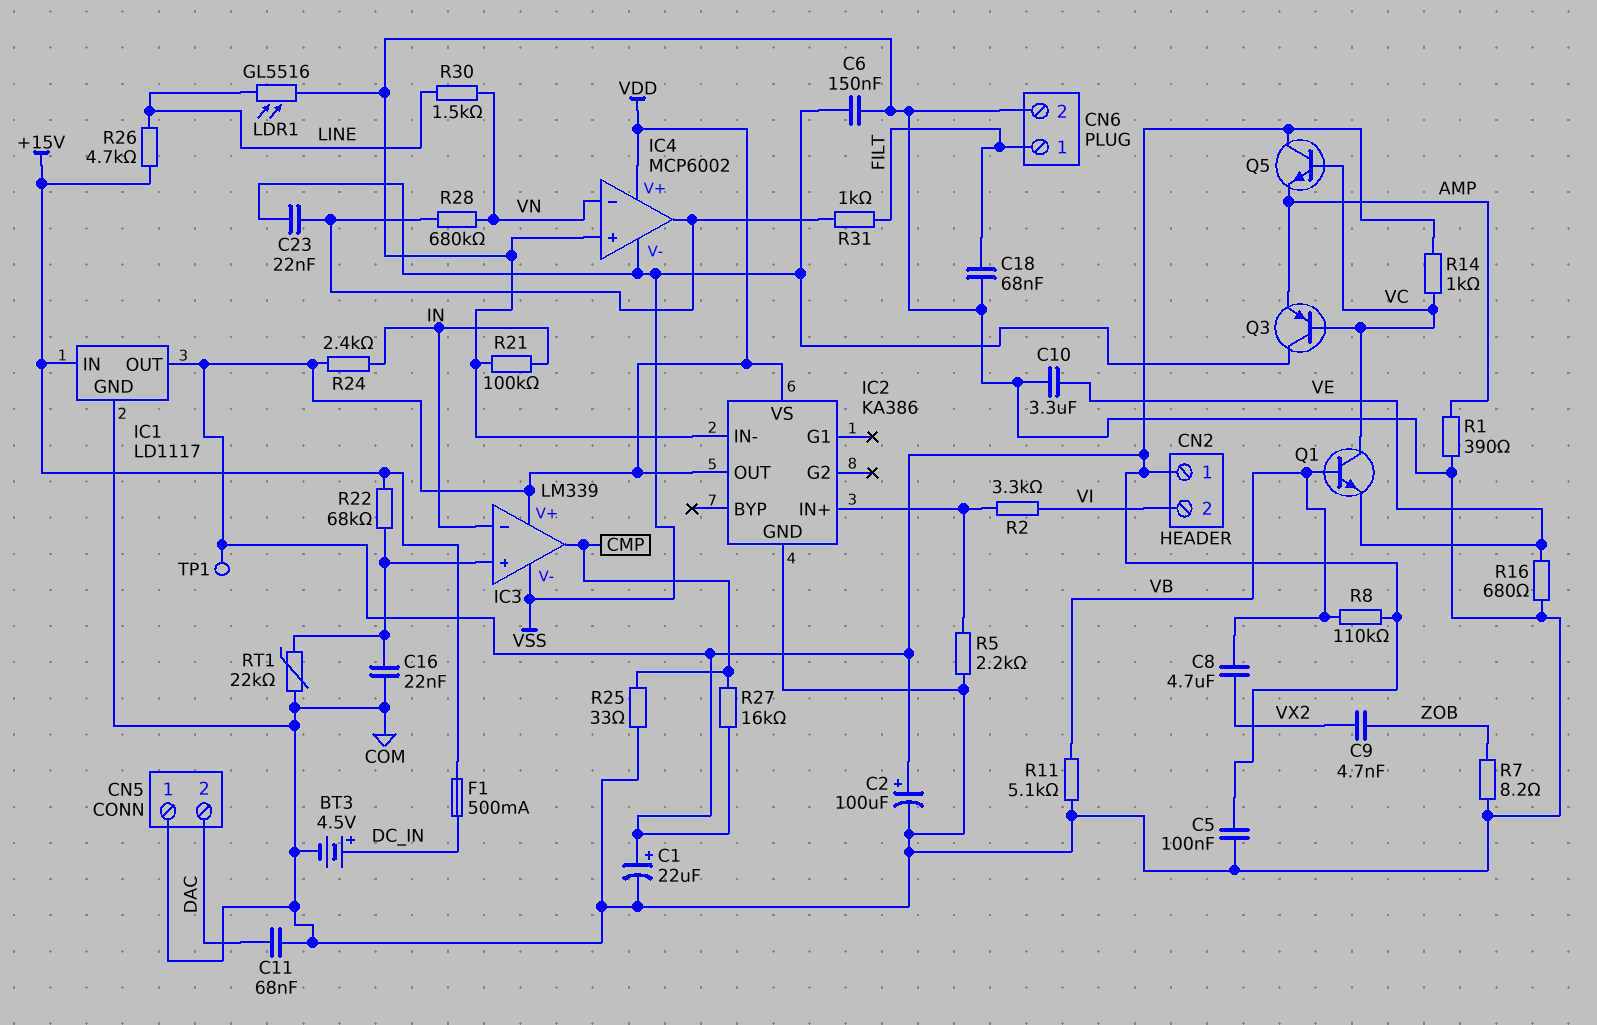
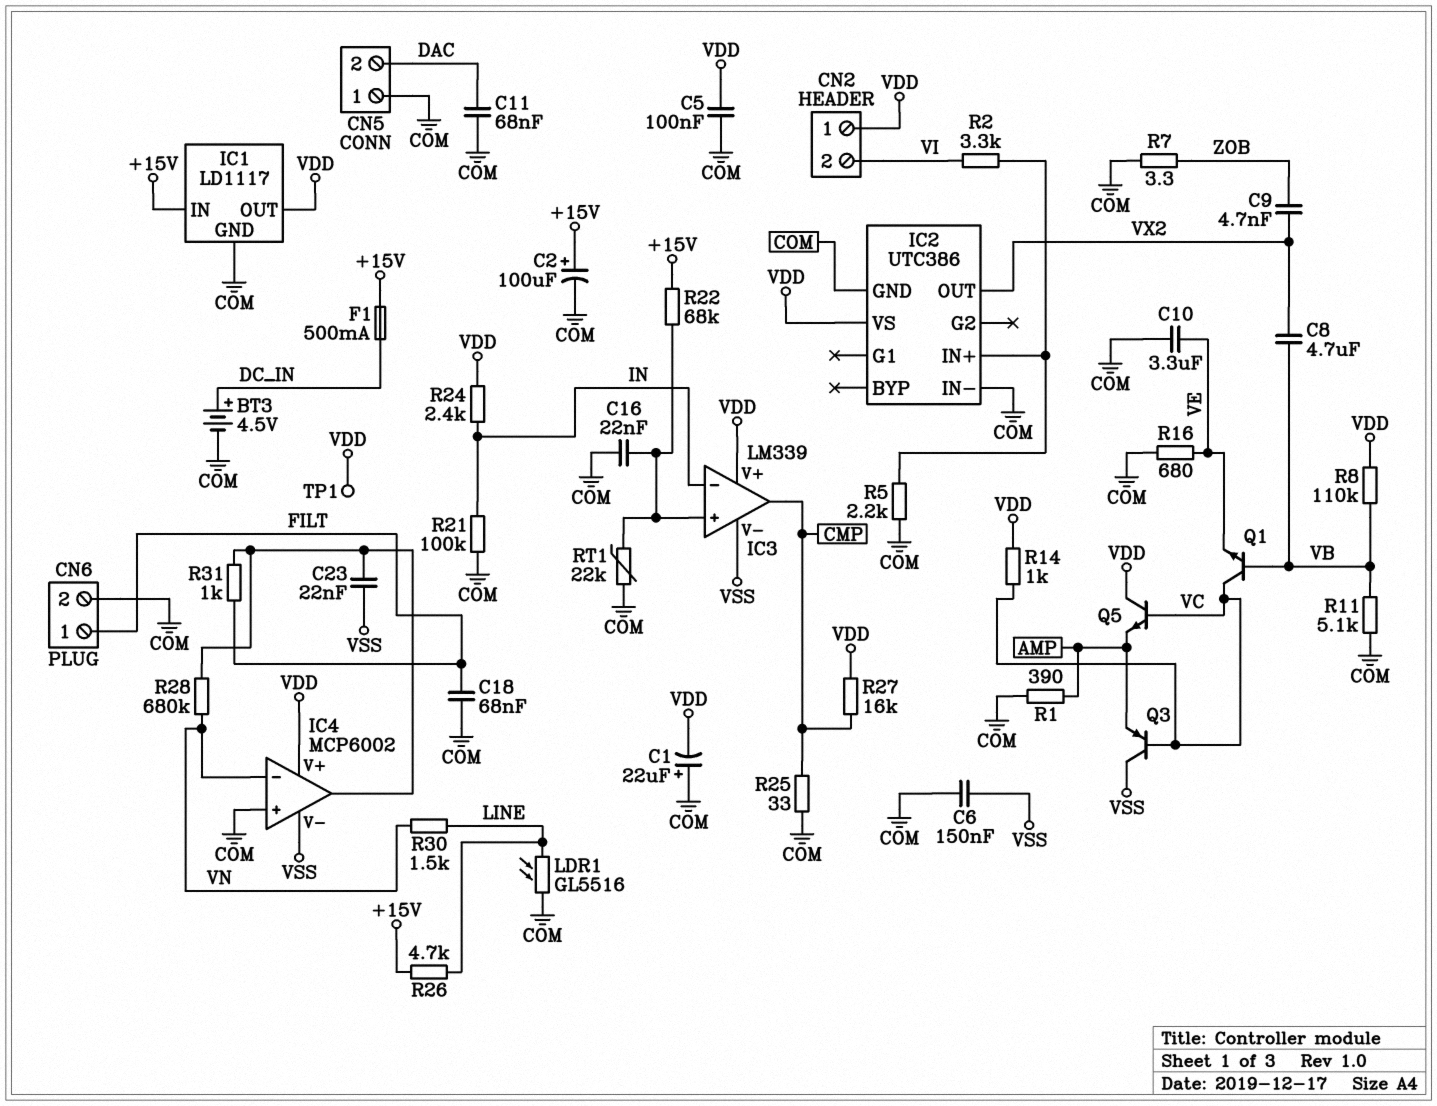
C1: 22uF (plus VDD, minus COM) -> 22uF (plus COM, minus VDD)
C2: 100uF (plus VDD, minus COM) -> 100uF (plus +15V, minus COM)
IC2: KA386 -> UTC386
IC2 pin OUT: VDD -> VX2
R7: 8.2 (COM, ZOB) -> 3.3 (COM, ZOB)

